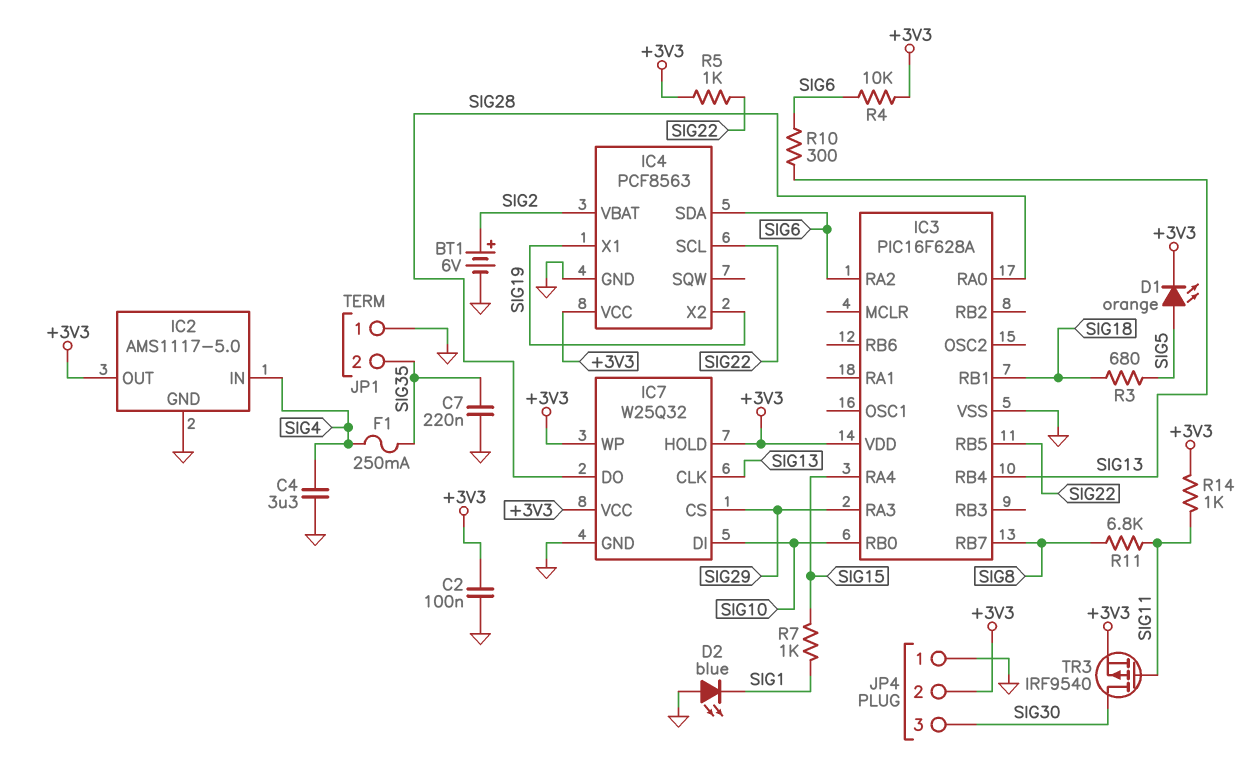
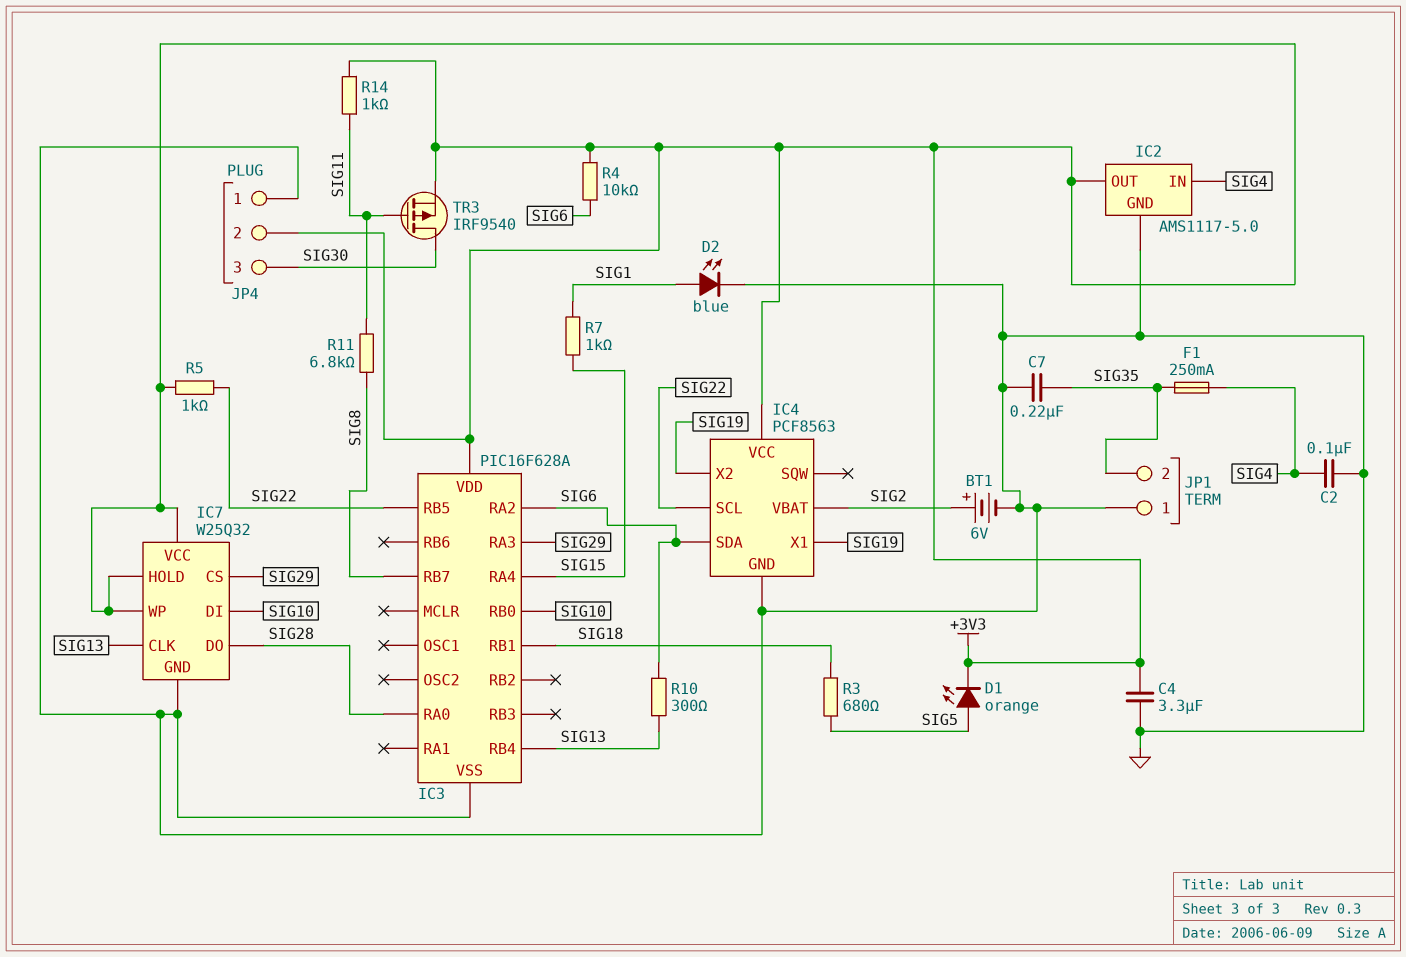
C2: 100nF (+3V3, GND) -> 100nF (GND, SIG4)
C4: 3.3uF (GND, SIG4) -> 3.3uF (+3V3, GND)
D2: LED blue (A GND, K SIG1) -> LED blue (A SIG1, K GND)

